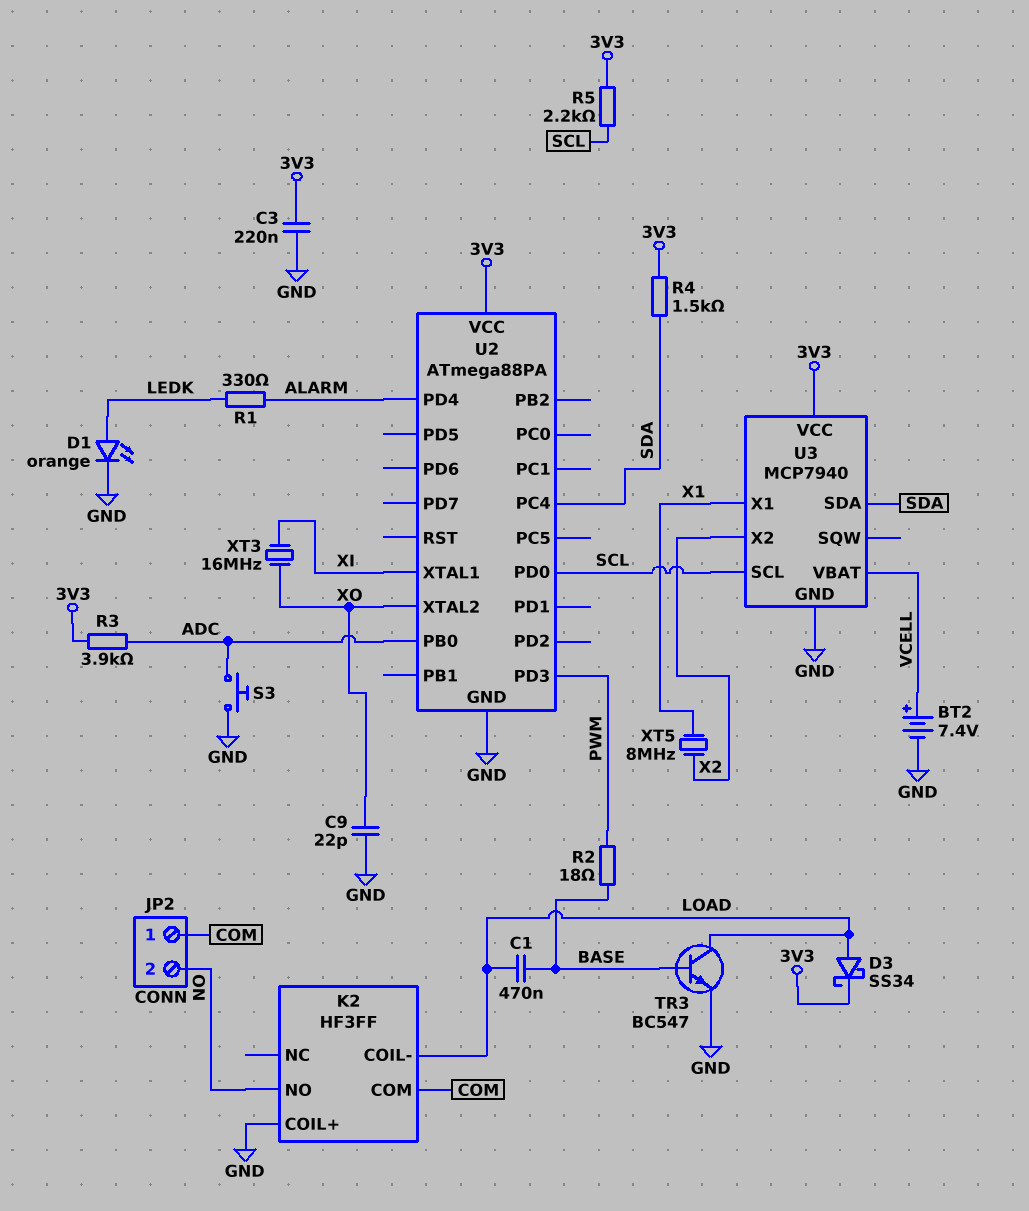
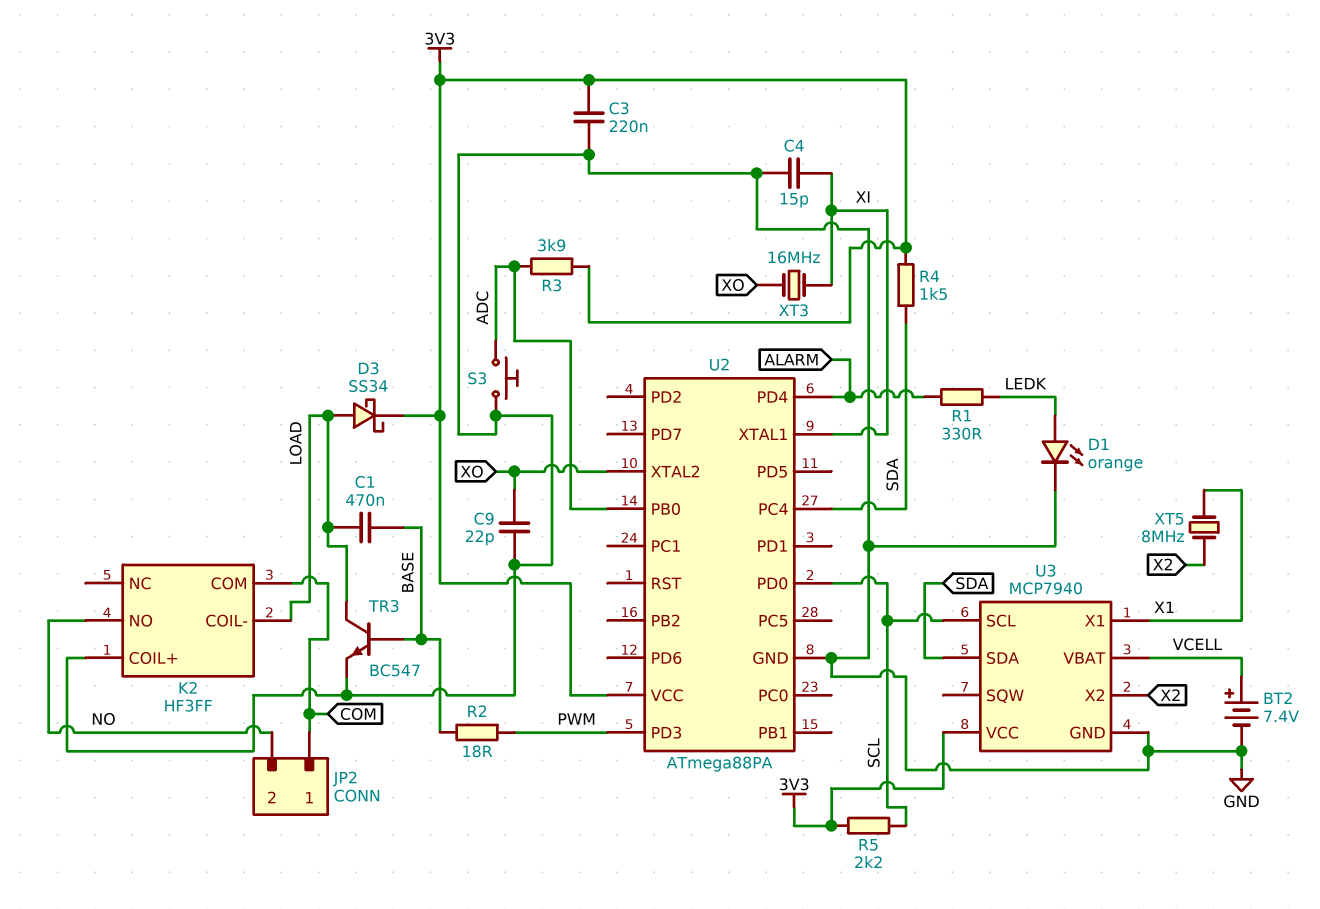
C4: none -> 15pF (GND, XI)

